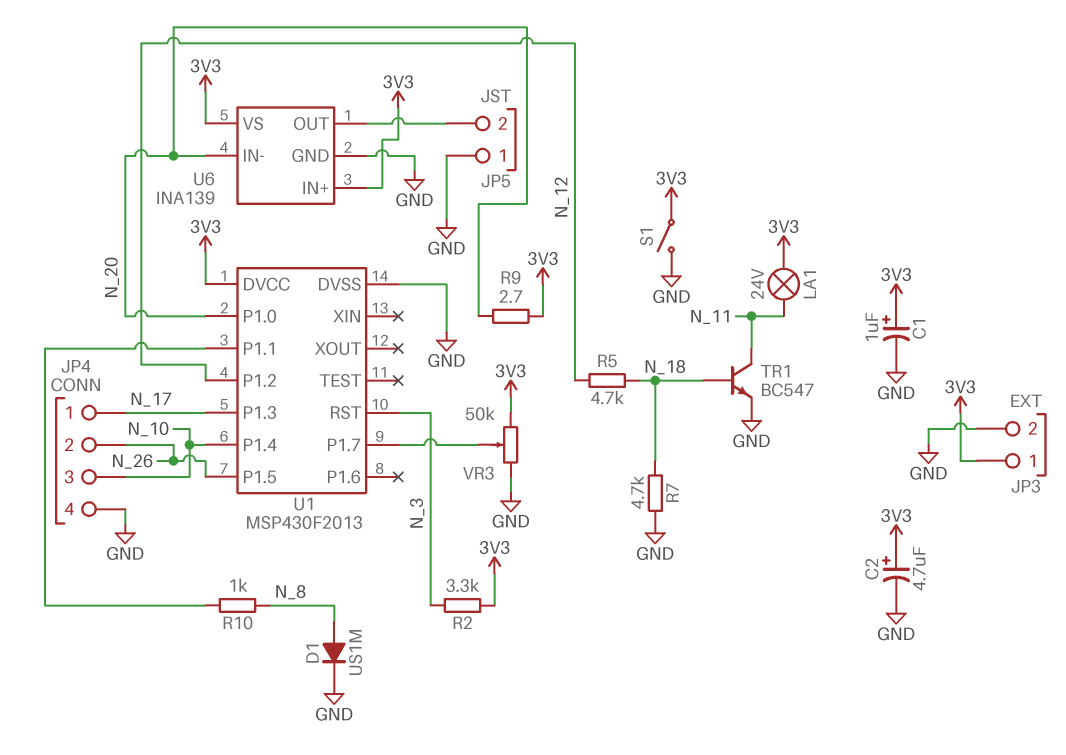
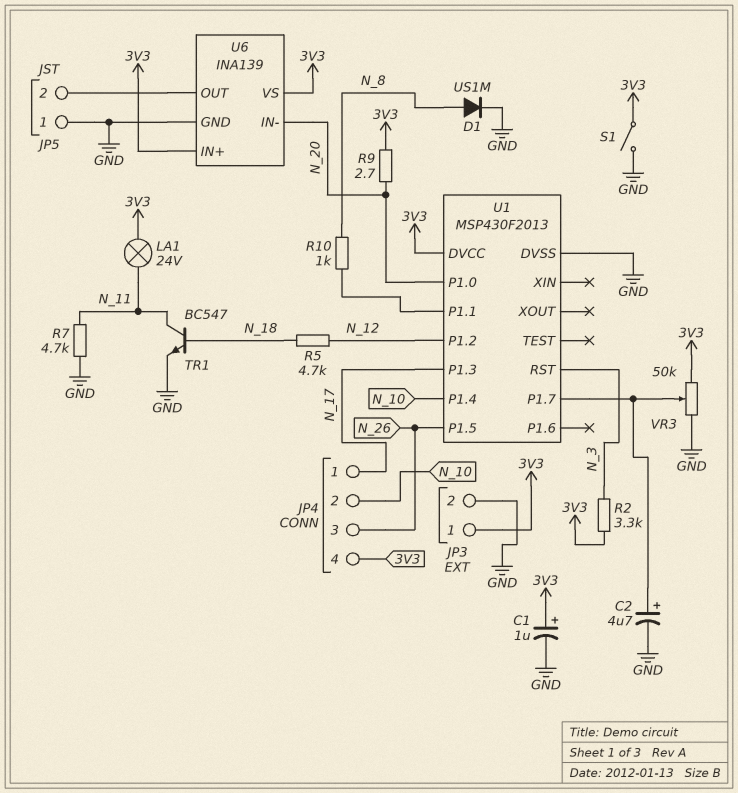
C2: 4.7uF (plus 3V3, minus GND) -> 4.7uF (plus U1/P1.7, minus GND)
JP4 pin 2: N_26 -> N_10
JP4 pin 3: N_10 -> N_26
JP4 pin 4: GND -> 3V3
R7: 4.7k (GND, N_18) -> 4.7k (GND, N_11)

